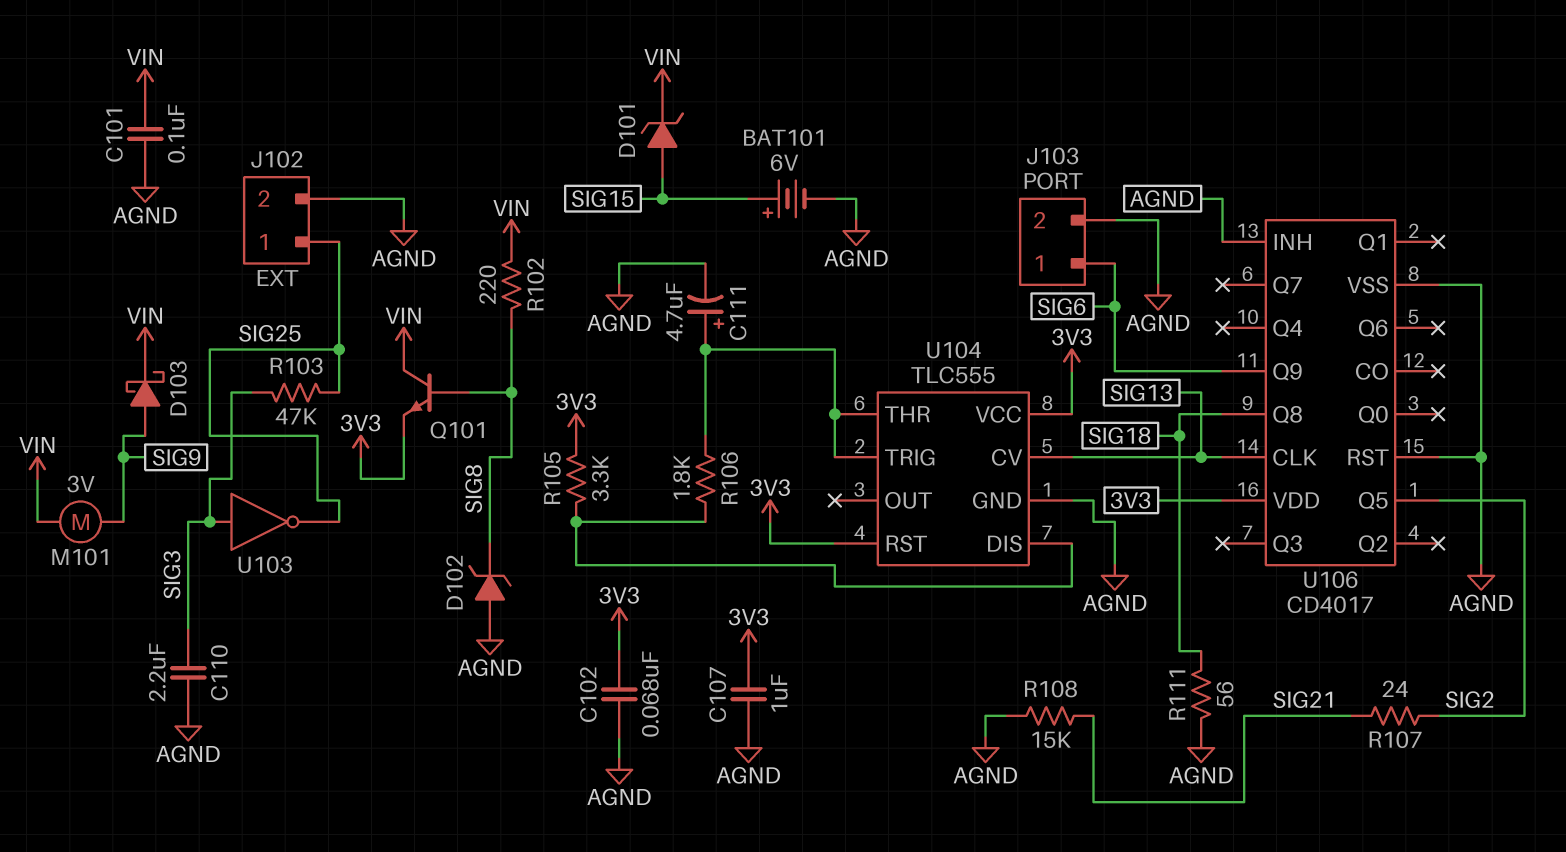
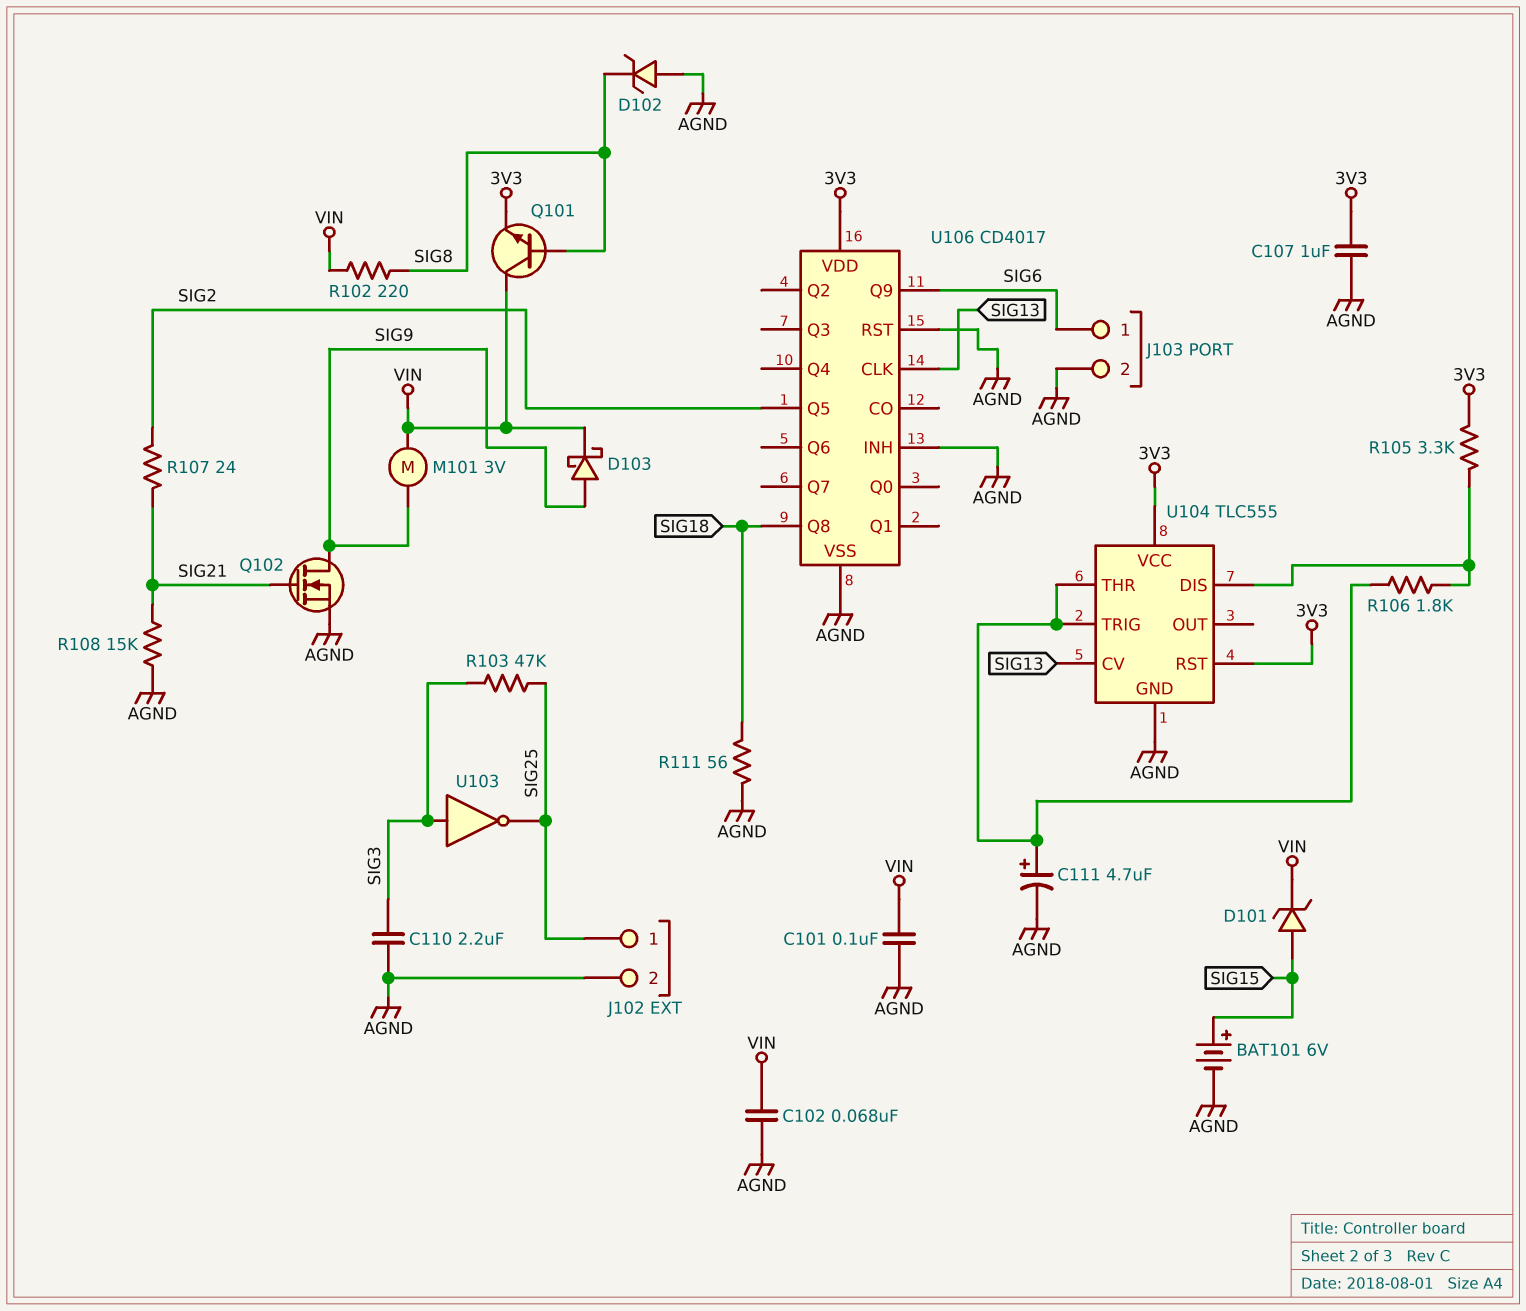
C102: 68nF (3V3, AGND) -> 68nF (AGND, VIN)
Q102: none -> NMOS (G SIG21, D SIG9, S AGND)

